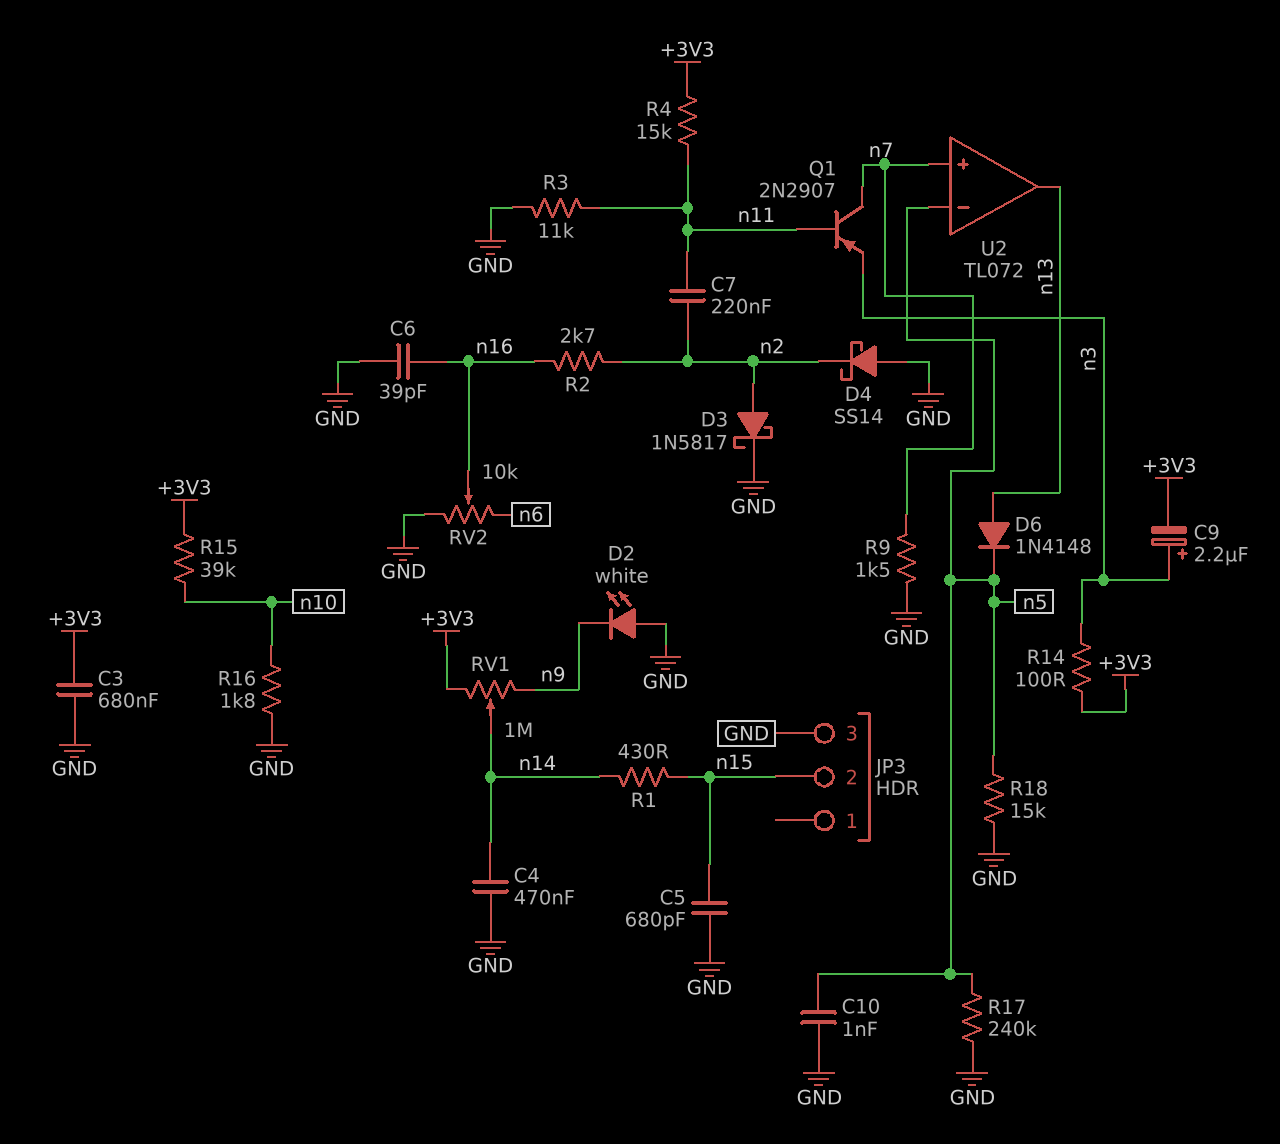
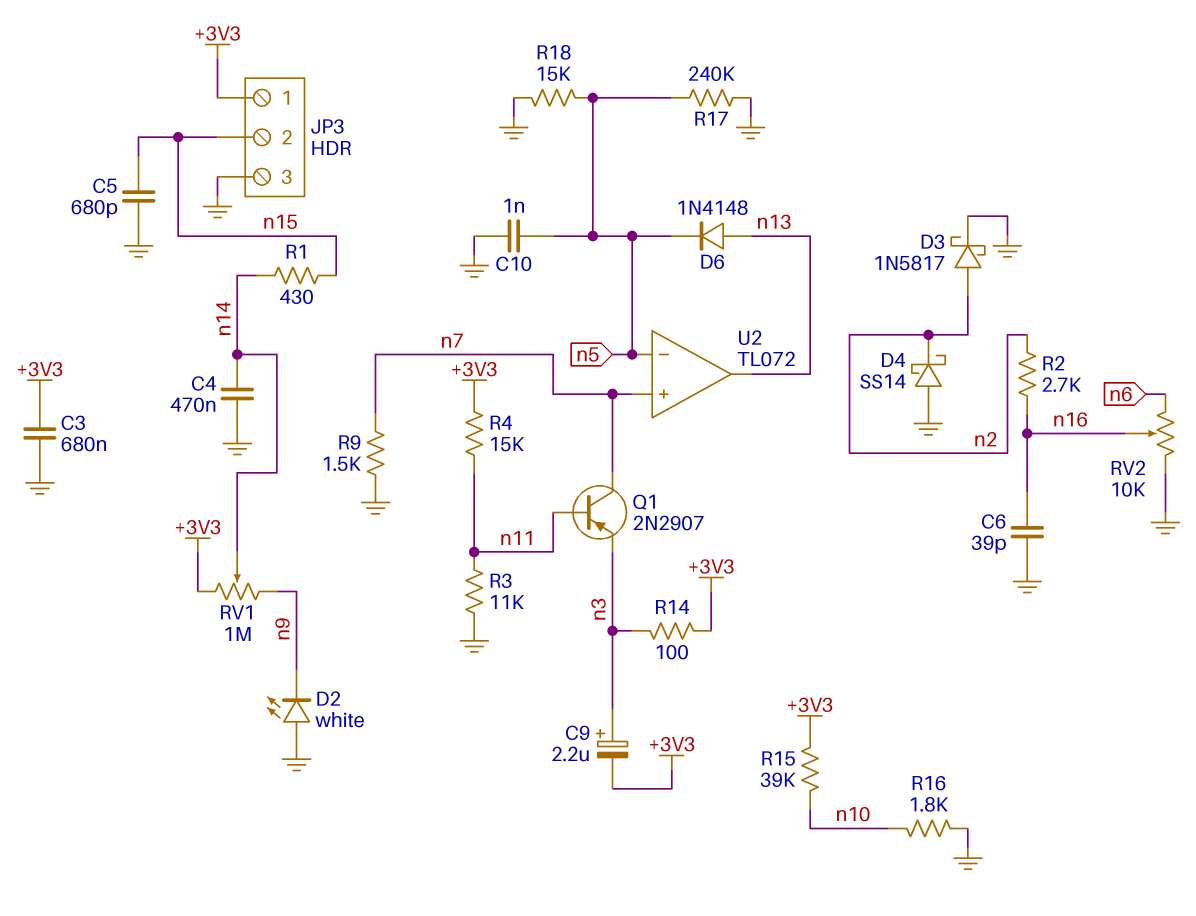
C7: 220nF (n2, n11) -> none
JP3 pin 1: none -> +3V3

